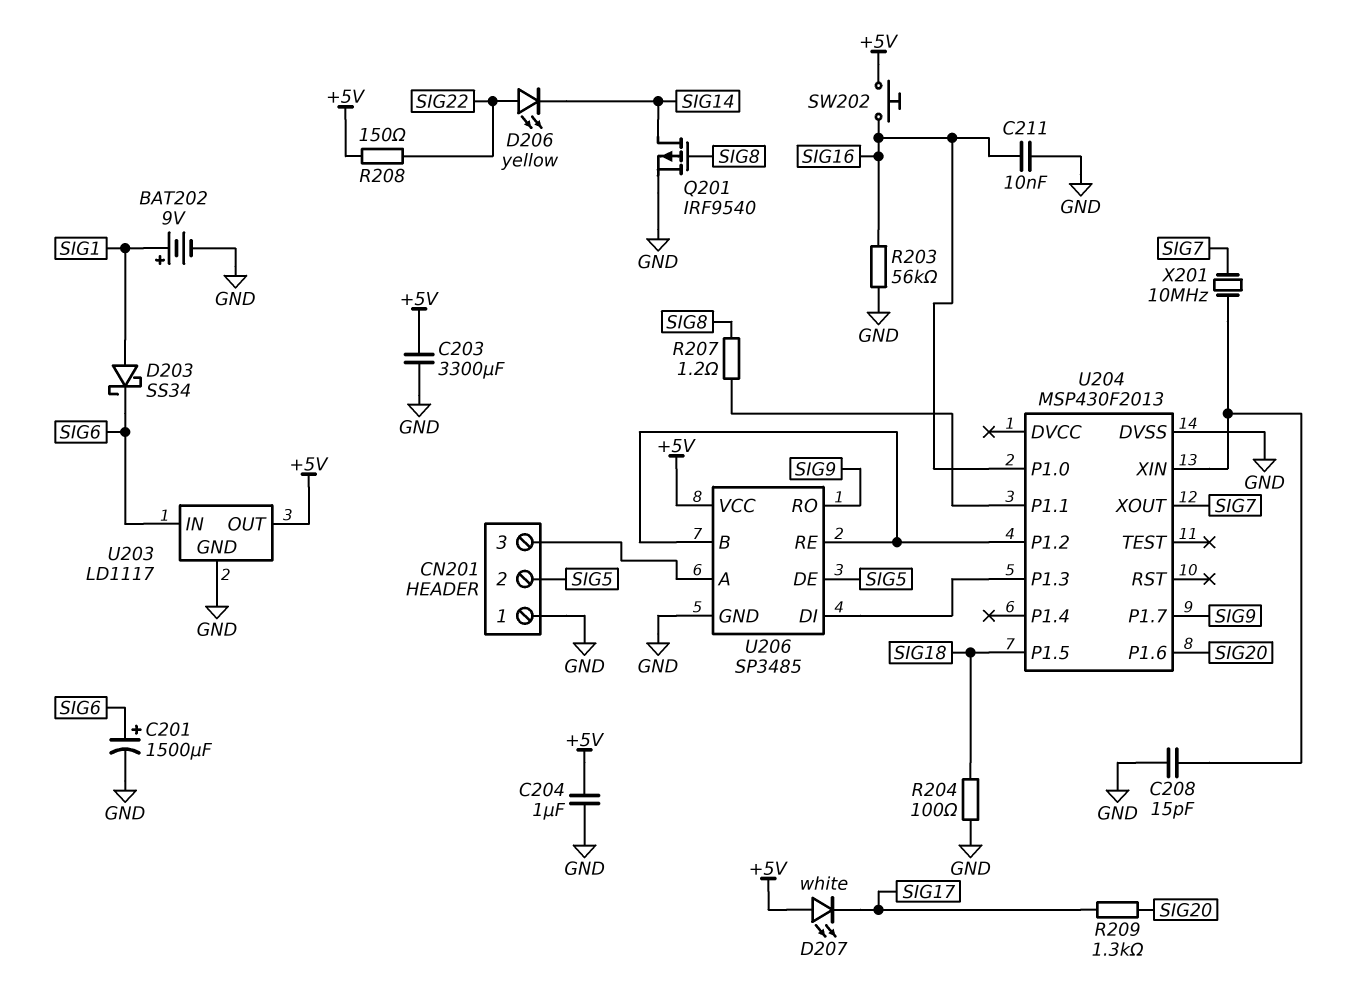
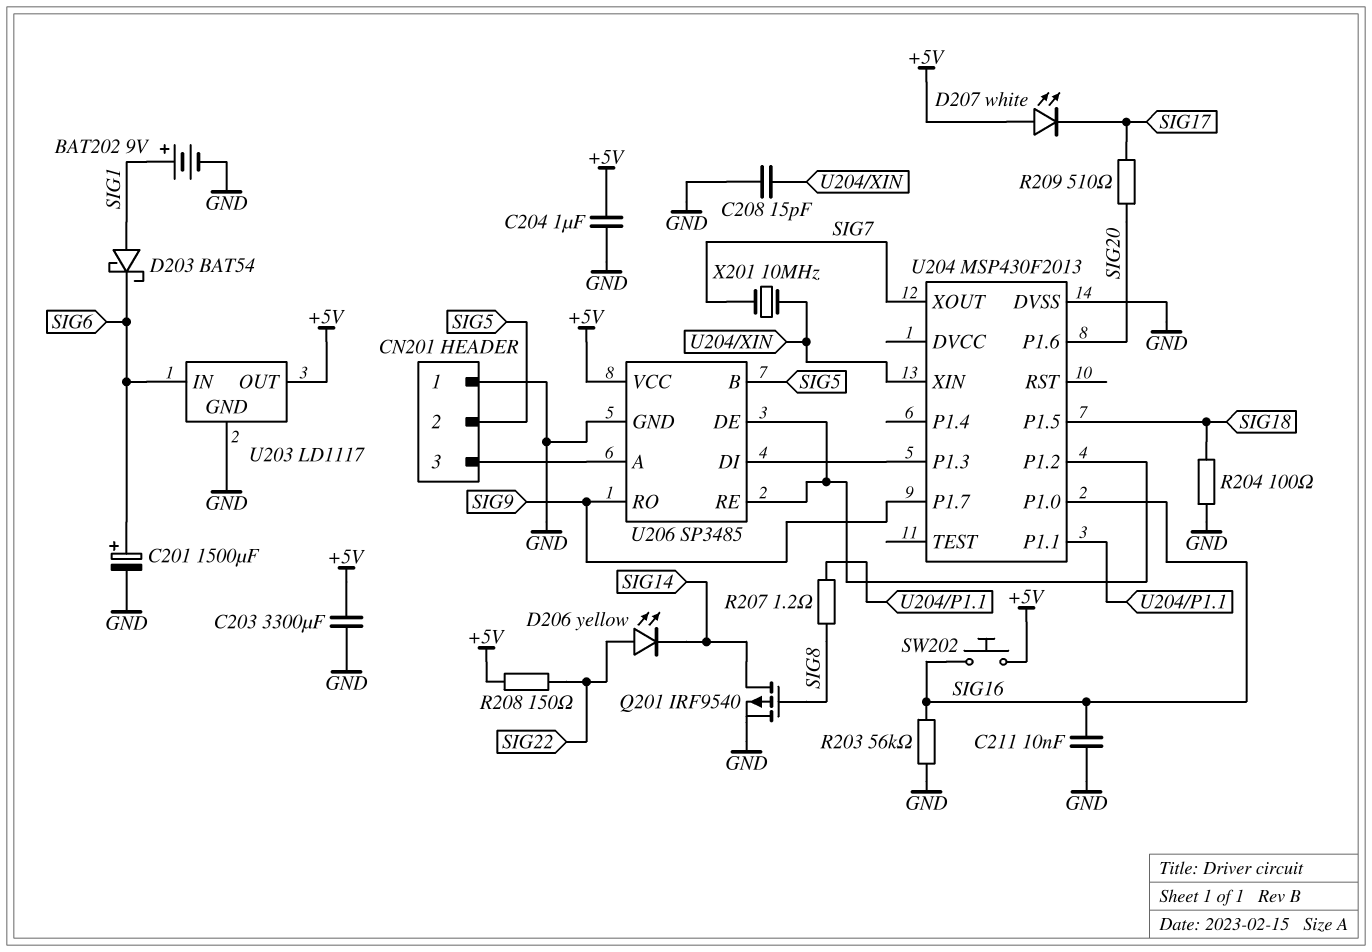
D203: schottky SS34 (A SIG1, K SIG6) -> schottky BAT54 (A SIG1, K SIG6)
R209: 1.3k (SIG17, SIG20) -> 510 (SIG17, SIG20)
U206 pin B: U204/P1.2 -> SIG5
U206 pin DE: SIG5 -> U204/P1.2

